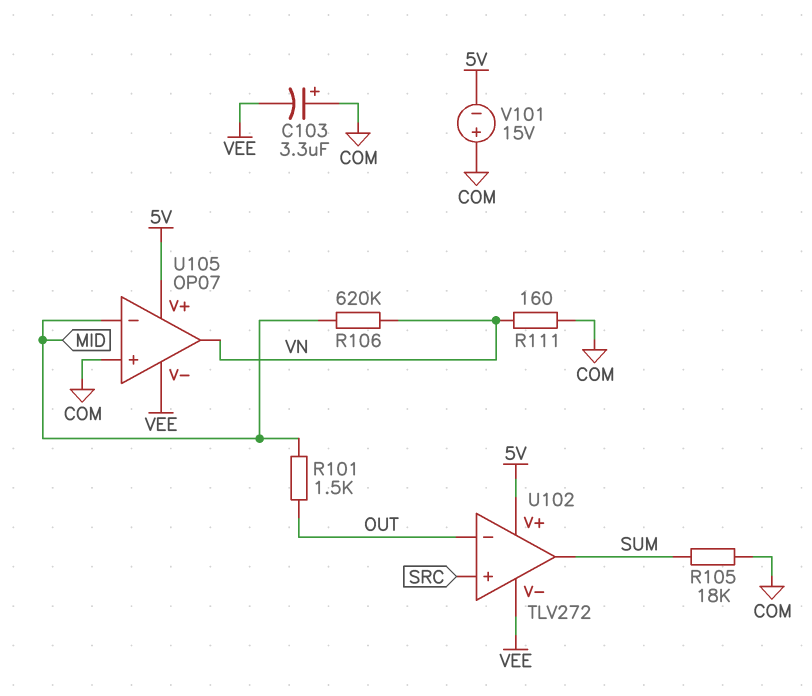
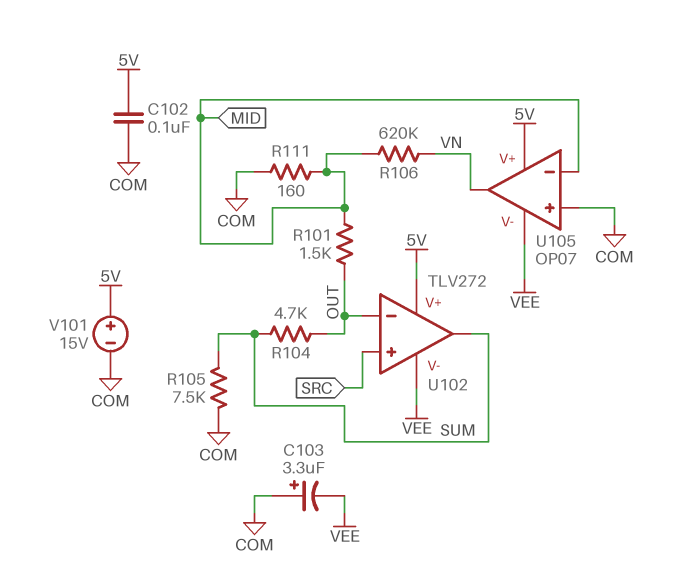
C102: none -> 100nF (5V, COM)
R104: none -> 4.7k (OUT, SUM)
R105: 18k (COM, SUM) -> 7.5k (COM, SUM)
R111: 160 (COM, VN) -> 160 (COM, MID)
V101: 15V (plus COM, minus 5V) -> 15V (plus 5V, minus COM)

